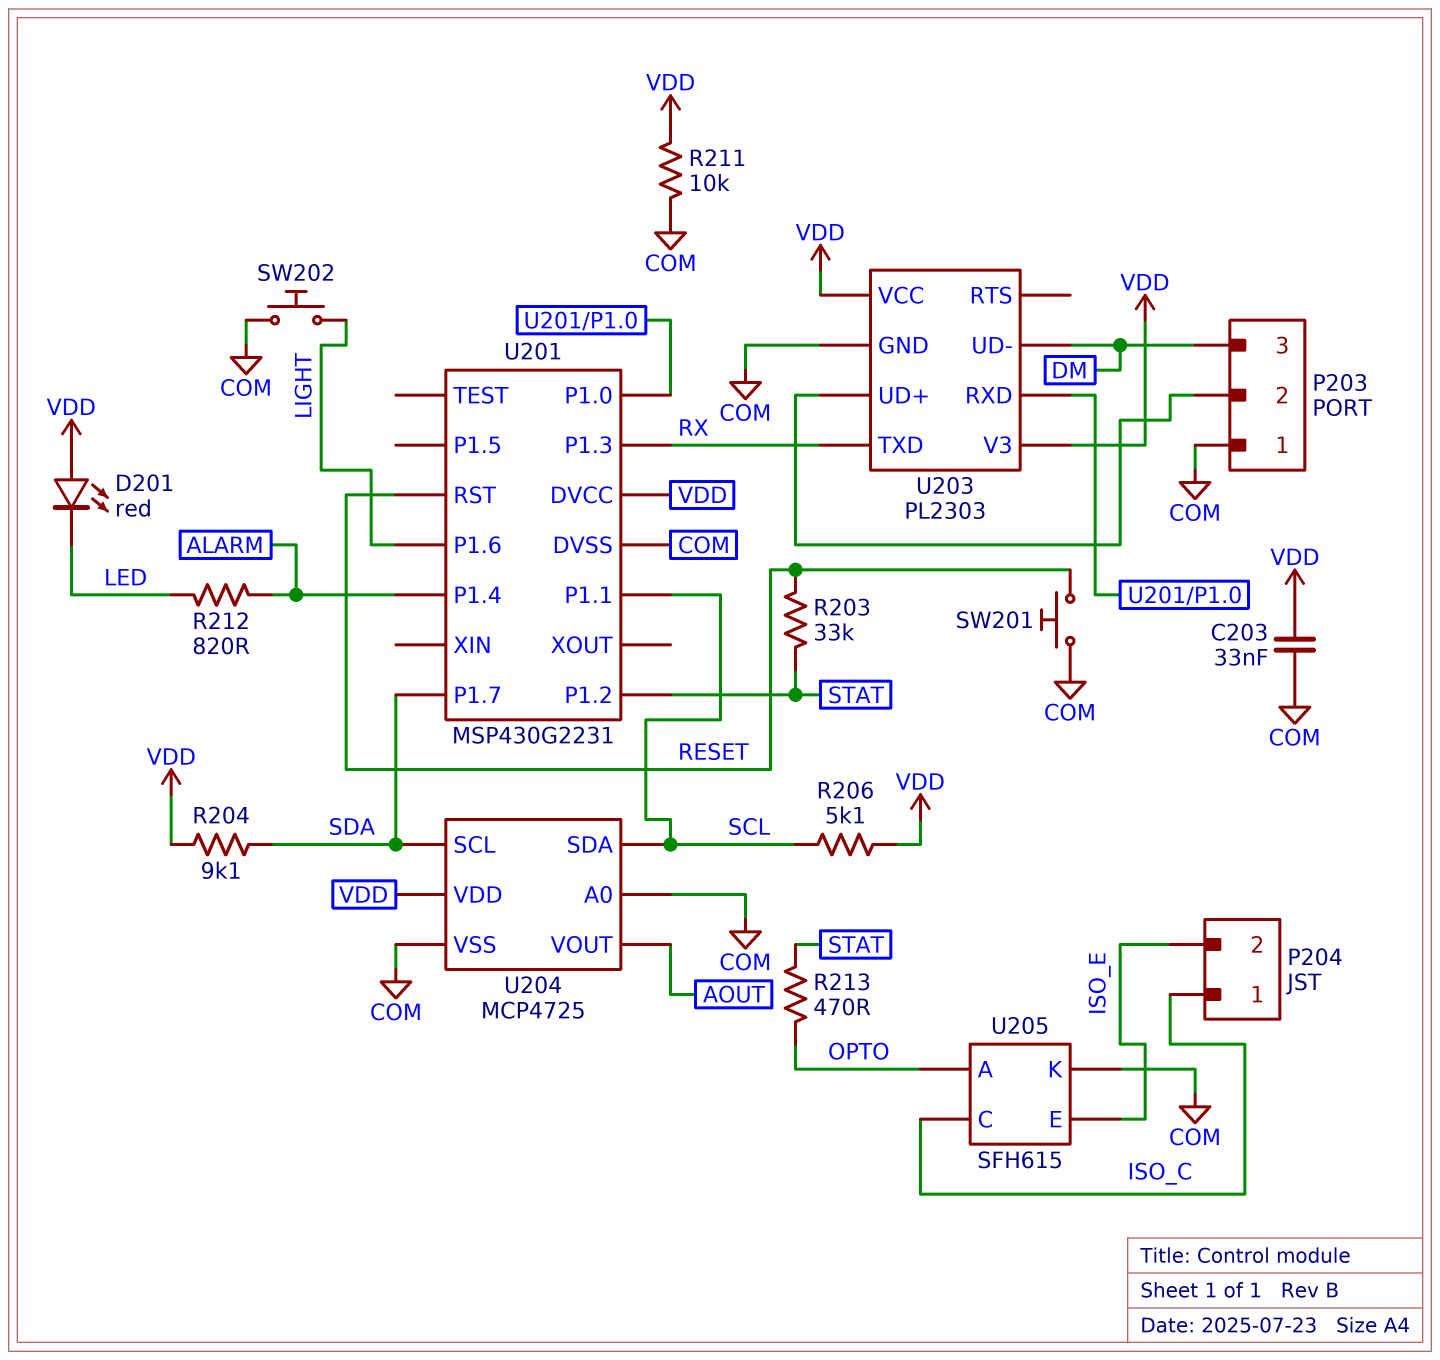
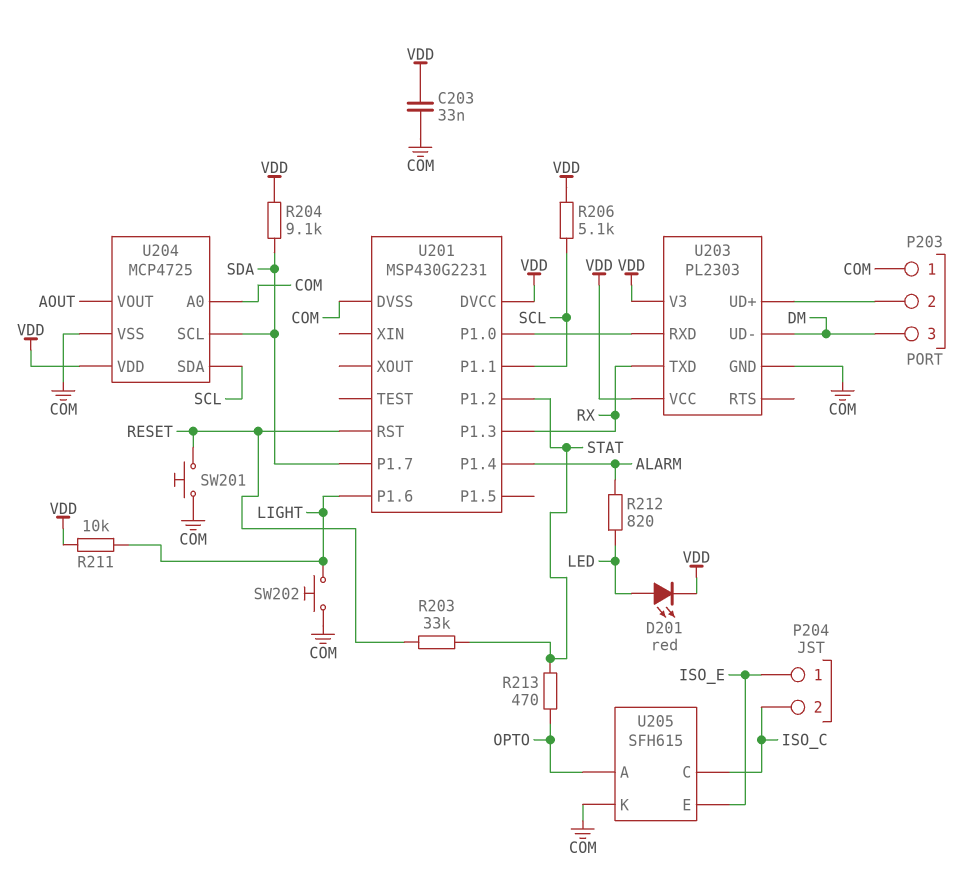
D201: LED red (A VDD, K LED) -> LED red (A LED, K VDD)
P204 pin 1: ISO_C -> ISO_E
P204 pin 2: ISO_E -> ISO_C
R211: 10k (COM, VDD) -> 10k (LIGHT, VDD)

